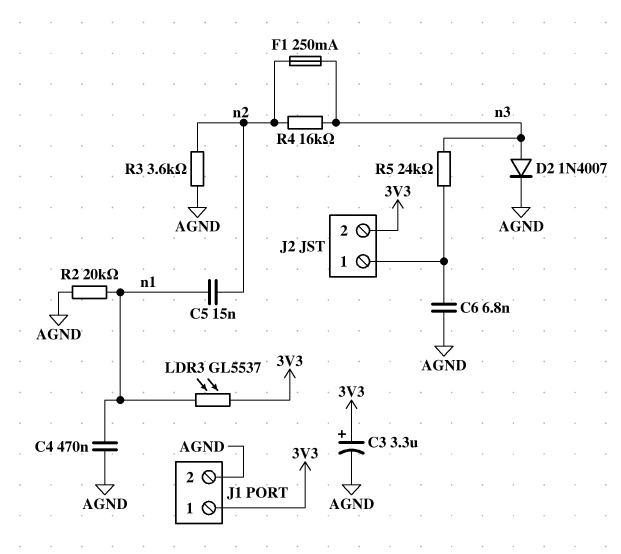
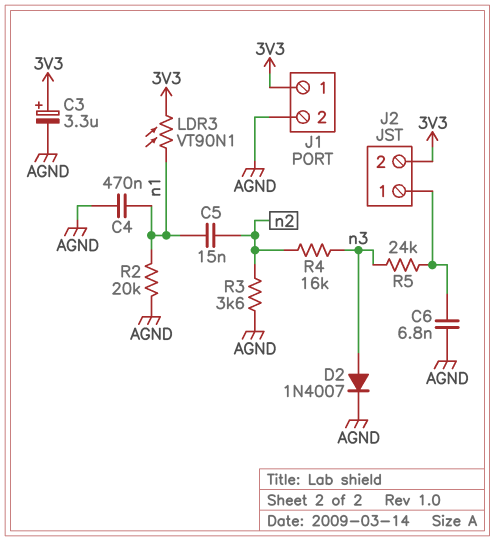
F1: 250mA (n2, n3) -> none
LDR3: GL5537 (3V3, n1) -> VT90N1 (3V3, n1)

